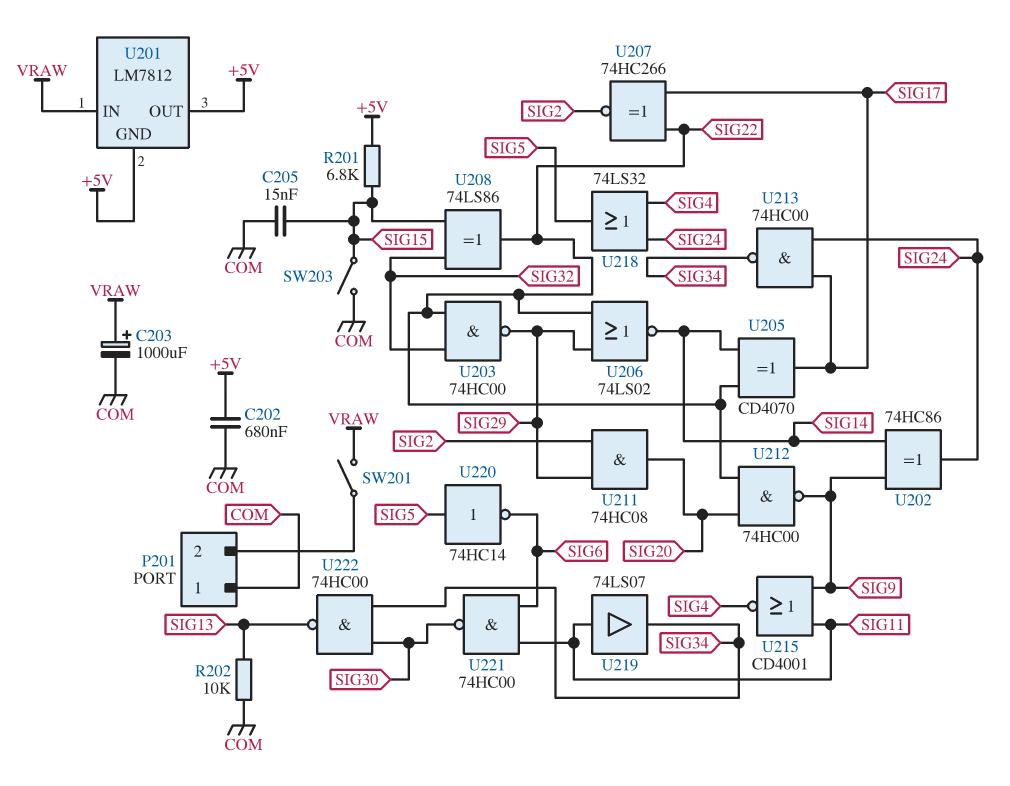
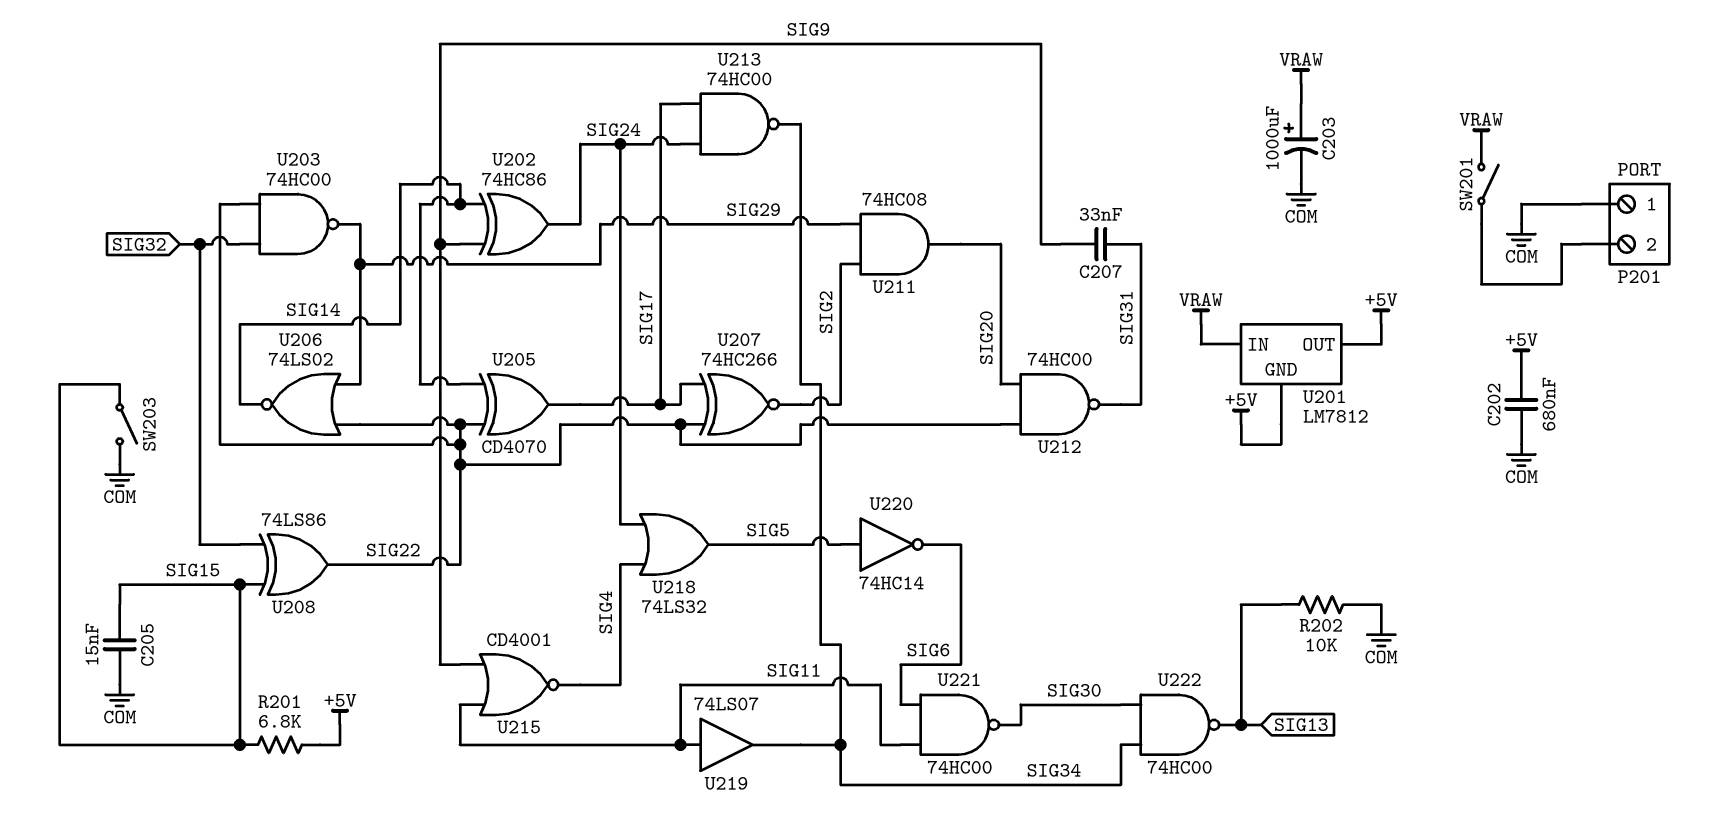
C207: none -> 33nF (SIG9, SIG31)
U212: NAND 74HC00 (in SIG20, in SIG22, out SIG9) -> NAND 74HC00 (in SIG20, in SIG22, out SIG31)

